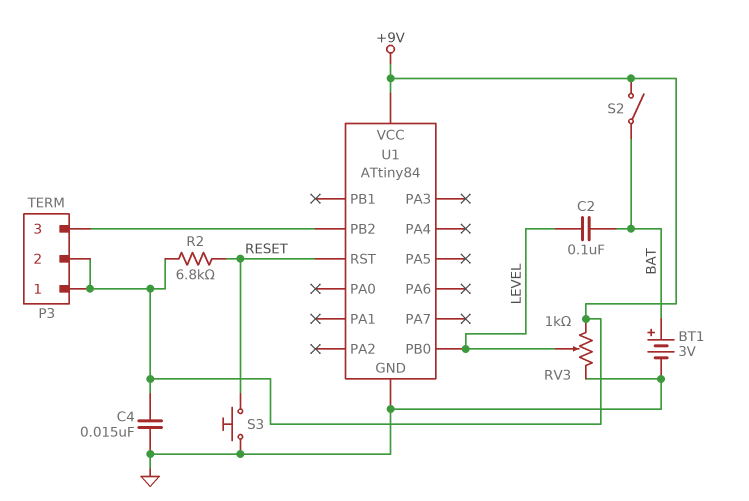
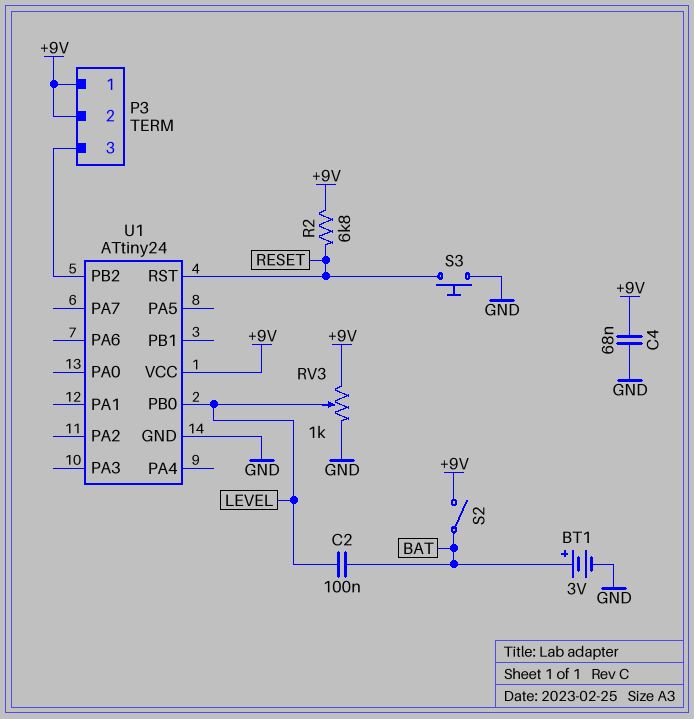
C4: 15nF (+9V, GND) -> 68nF (+9V, GND)
U1: ATtiny84 -> ATtiny24

